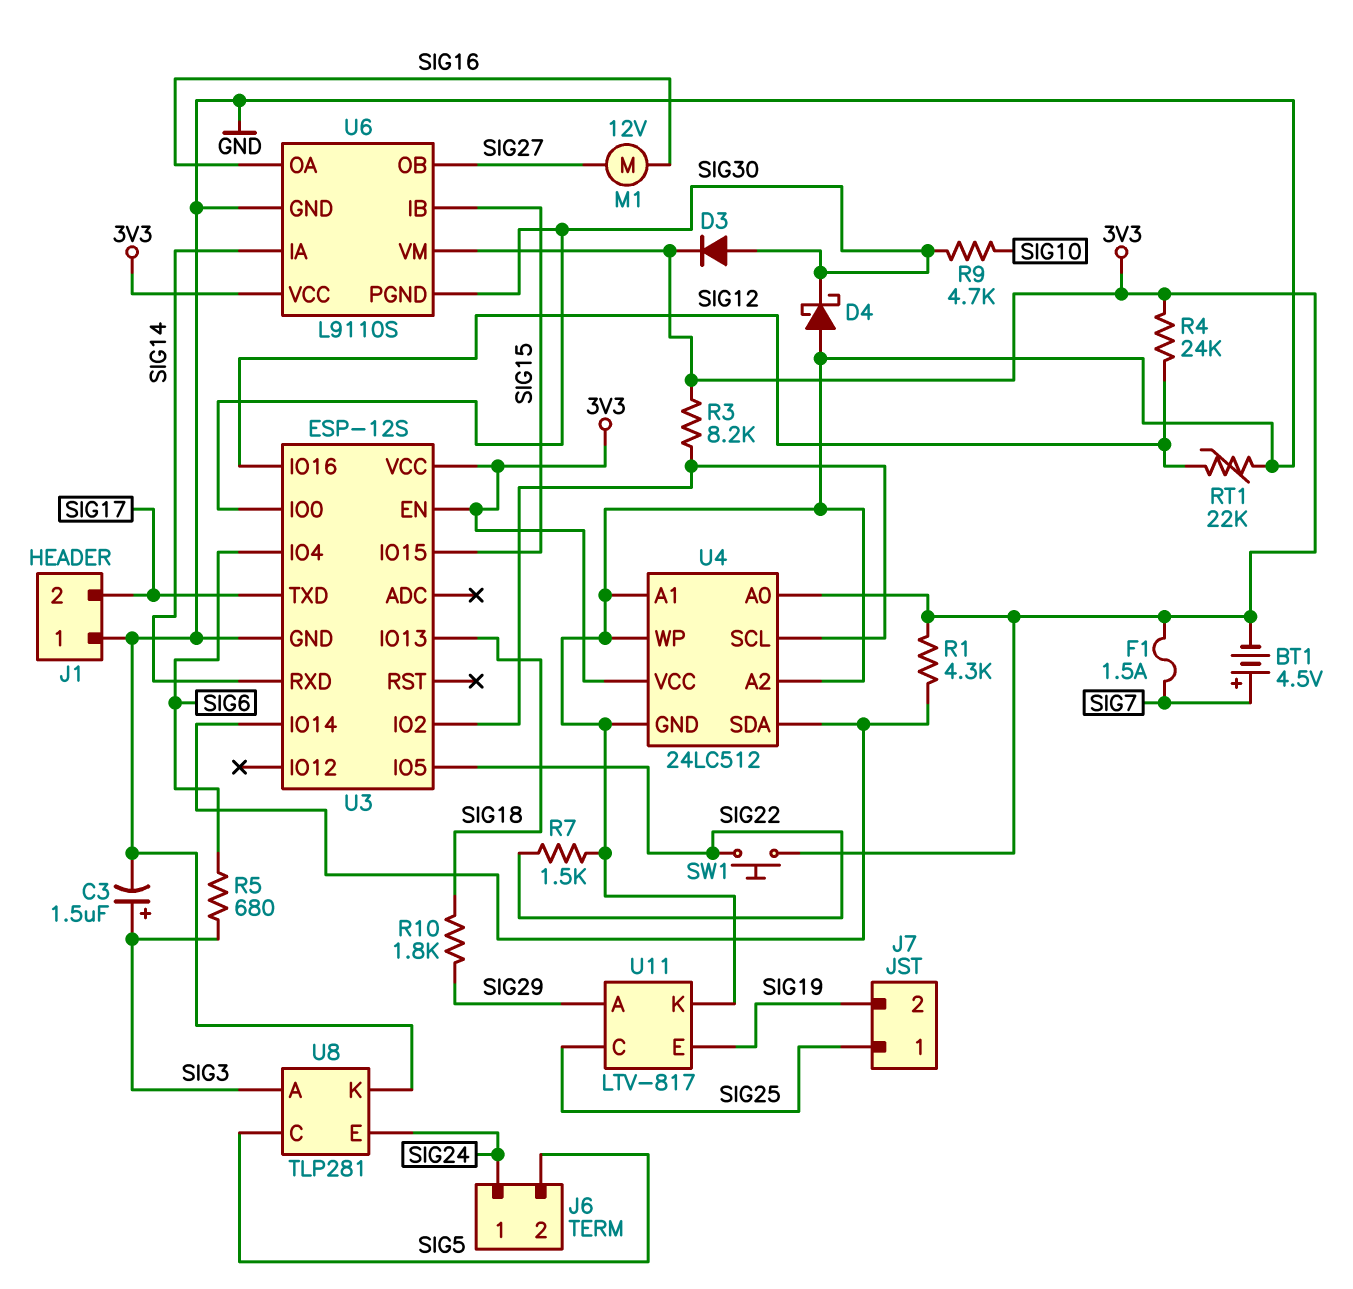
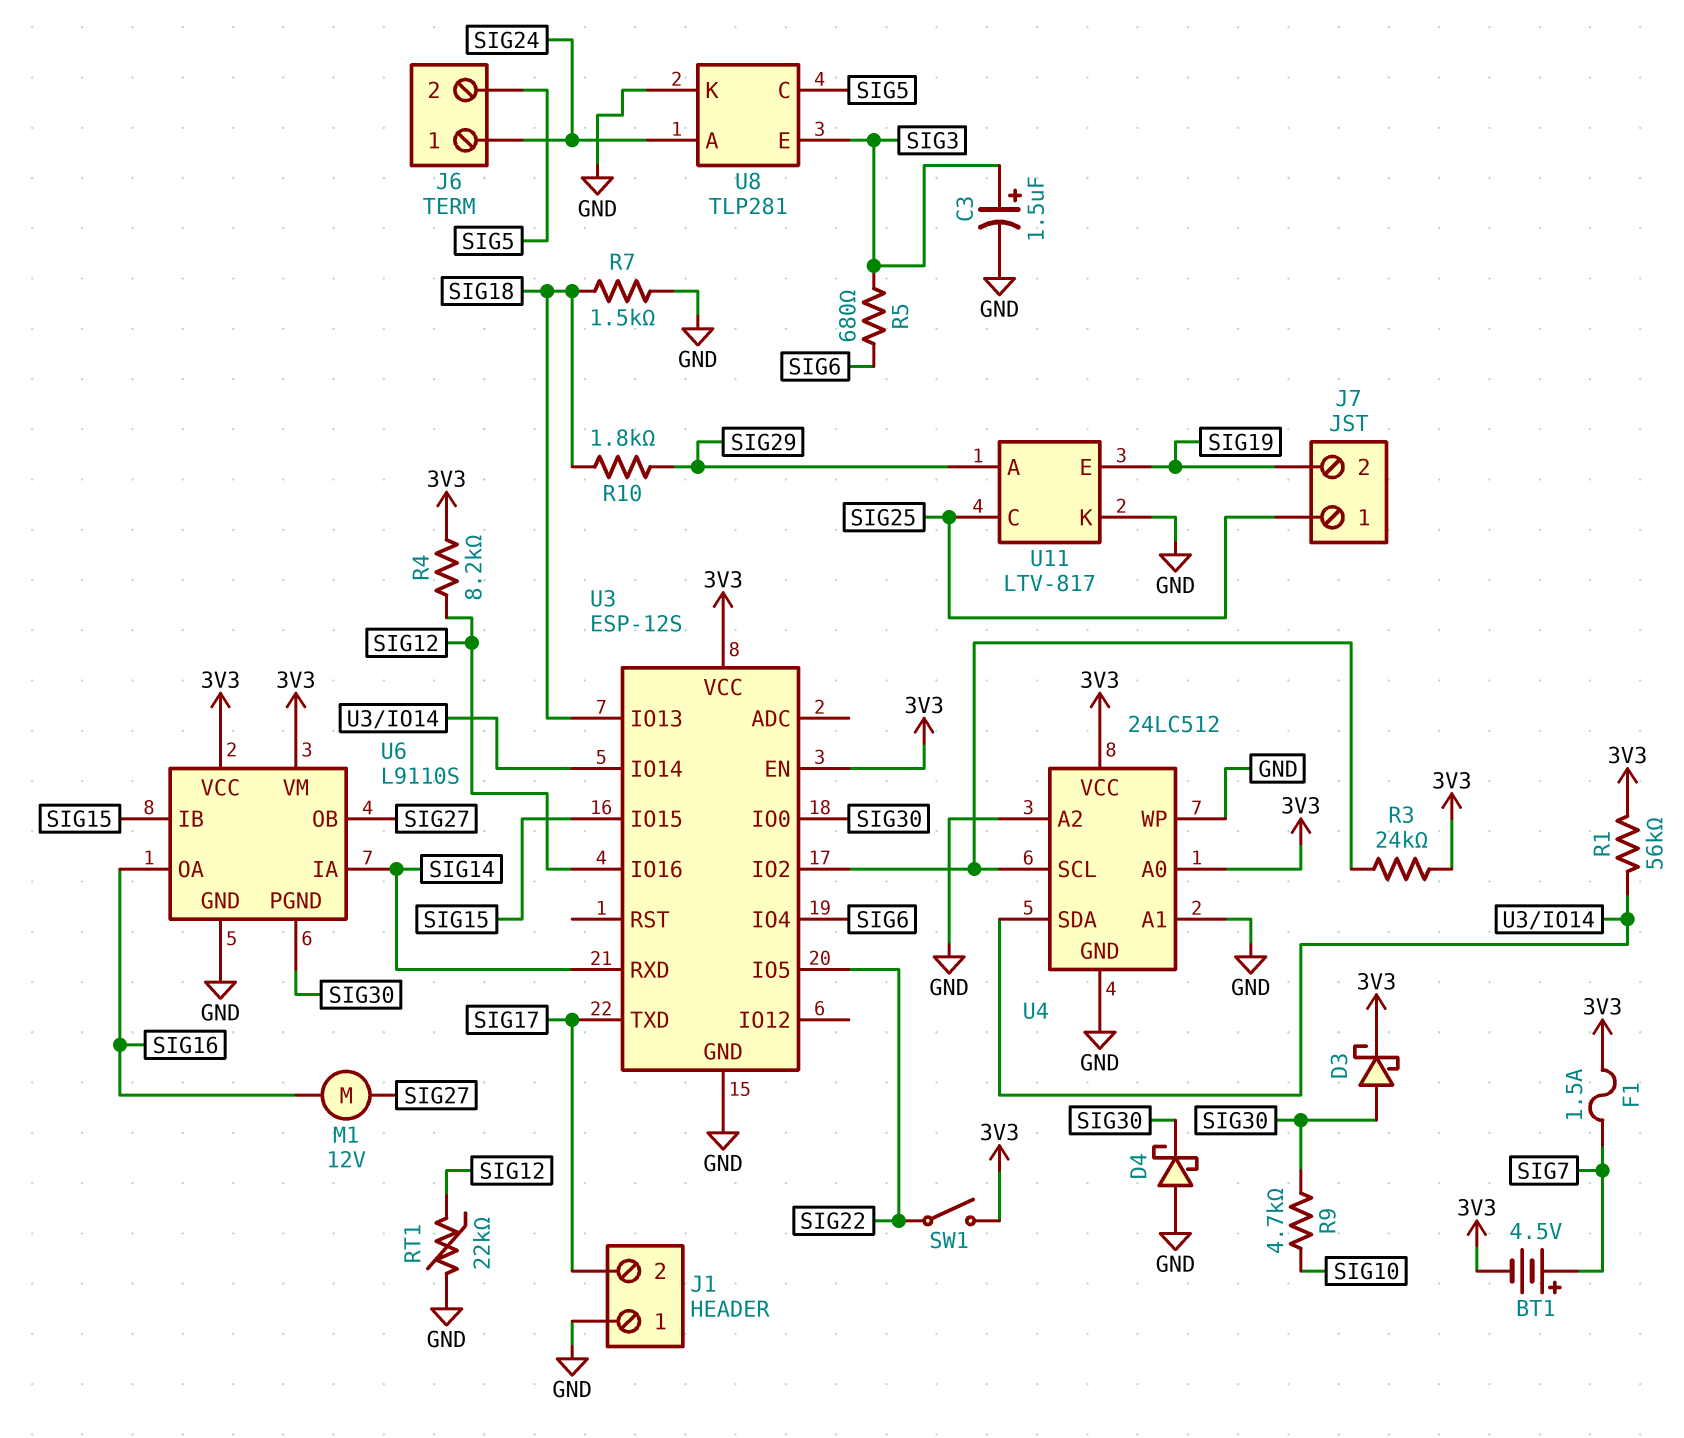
D3: diode (A SIG30, K 3V3) -> schottky (A SIG30, K 3V3)
R1: 4.3k (3V3, U3/IO14) -> 56k (3V3, U3/IO14)
R3: 8.2k (3V3, U3/IO2) -> 24k (3V3, U3/IO2)
R4: 24k (3V3, SIG12) -> 8.2k (3V3, SIG12)
R7: 1.5k (GND, SIG22) -> 1.5k (GND, SIG18)
SW1: button (3V3, SIG22) -> switch (3V3, SIG22)
U8 pin A: SIG3 -> SIG24
U8 pin E: SIG24 -> SIG3

